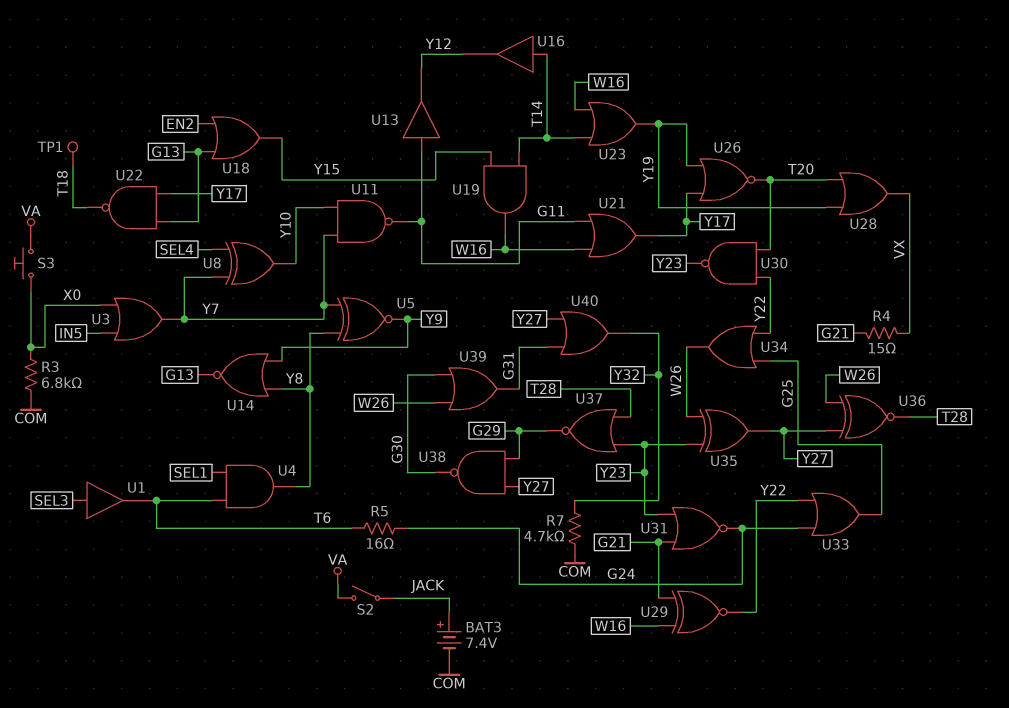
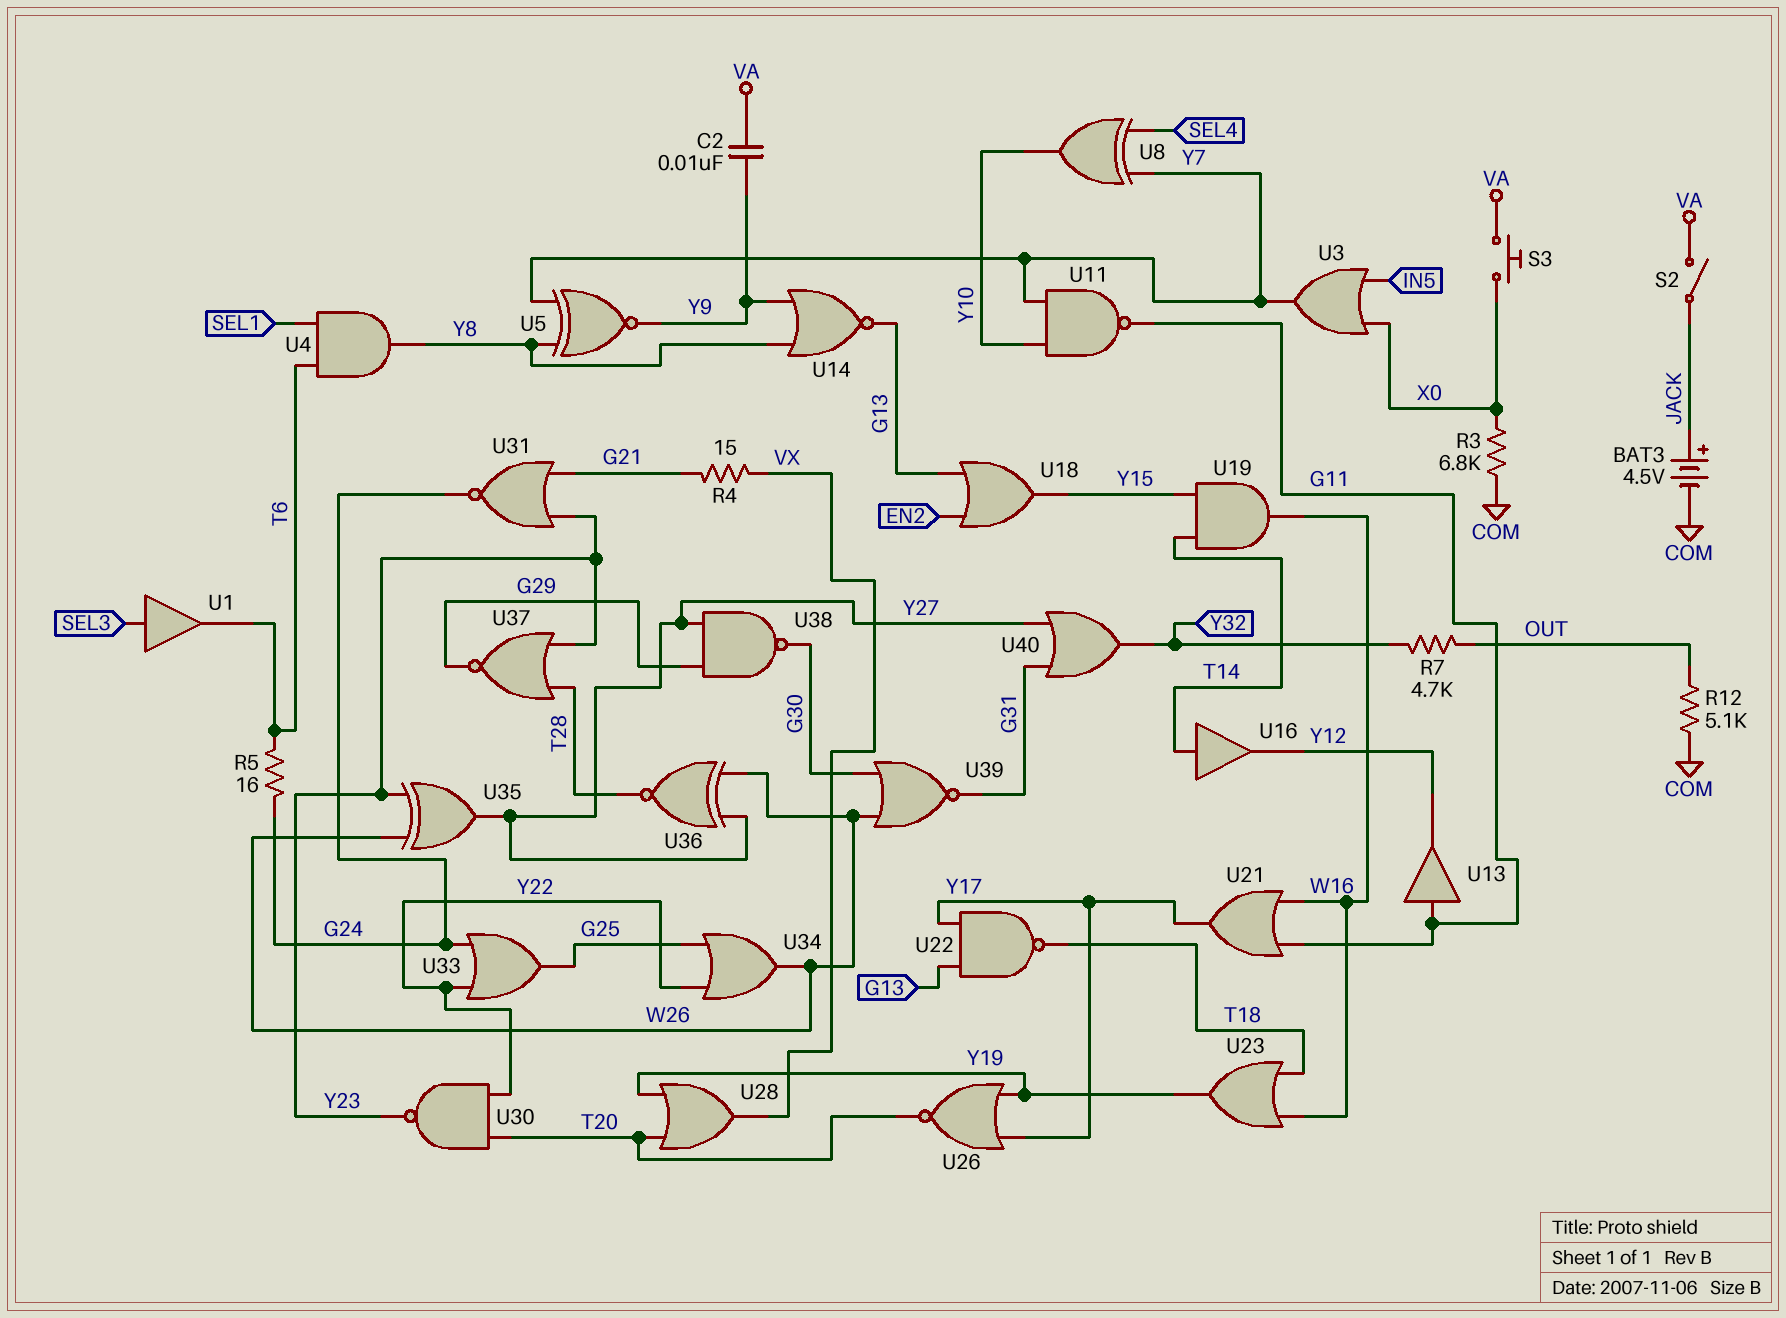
BAT3: 7.4V (plus JACK, minus COM) -> 4.5V (plus JACK, minus COM)
C2: none -> 10nF (VA, Y9)
R7: 4.7k (COM, Y32) -> 4.7k (OUT, Y32)
R12: none -> 5.1k (COM, OUT)
TP1: test point (T18) -> none
U23: OR (in T14, in W16, out Y19) -> OR (in T18, in W16, out Y19)
U29: XNOR (in G21, in W16, out Y22) -> none
U39: OR (in G30, in W26, out G31) -> NOR (in G30, in W26, out G31)

